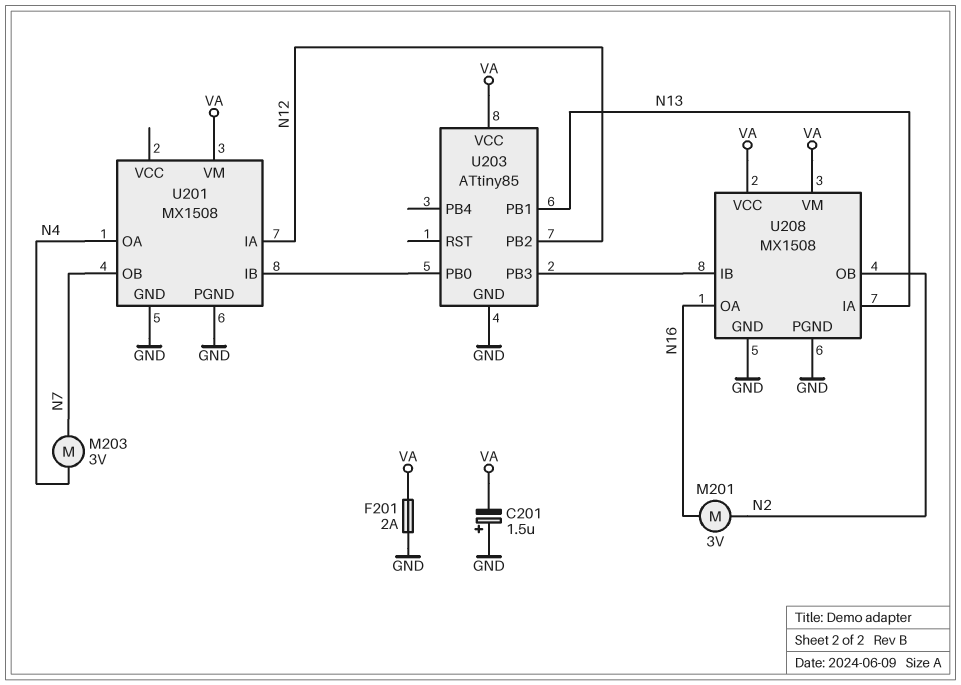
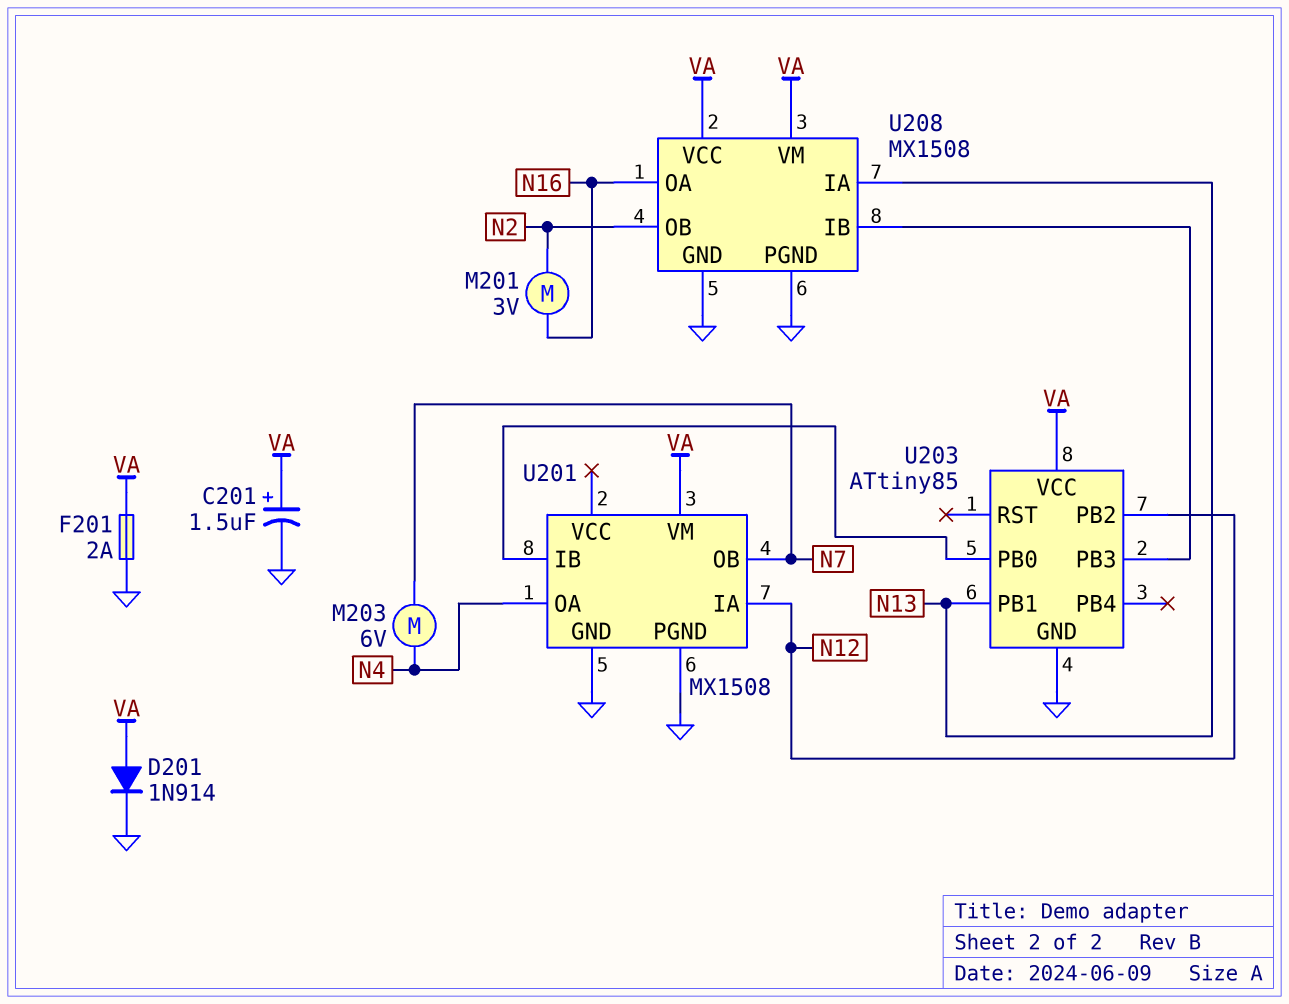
C201: 1.5uF (plus GND, minus VA) -> 1.5uF (plus VA, minus GND)
D201: none -> diode 1N914 (A VA, K GND)
M203: motor 3V (N4, N7) -> motor 6V (N4, N7)

